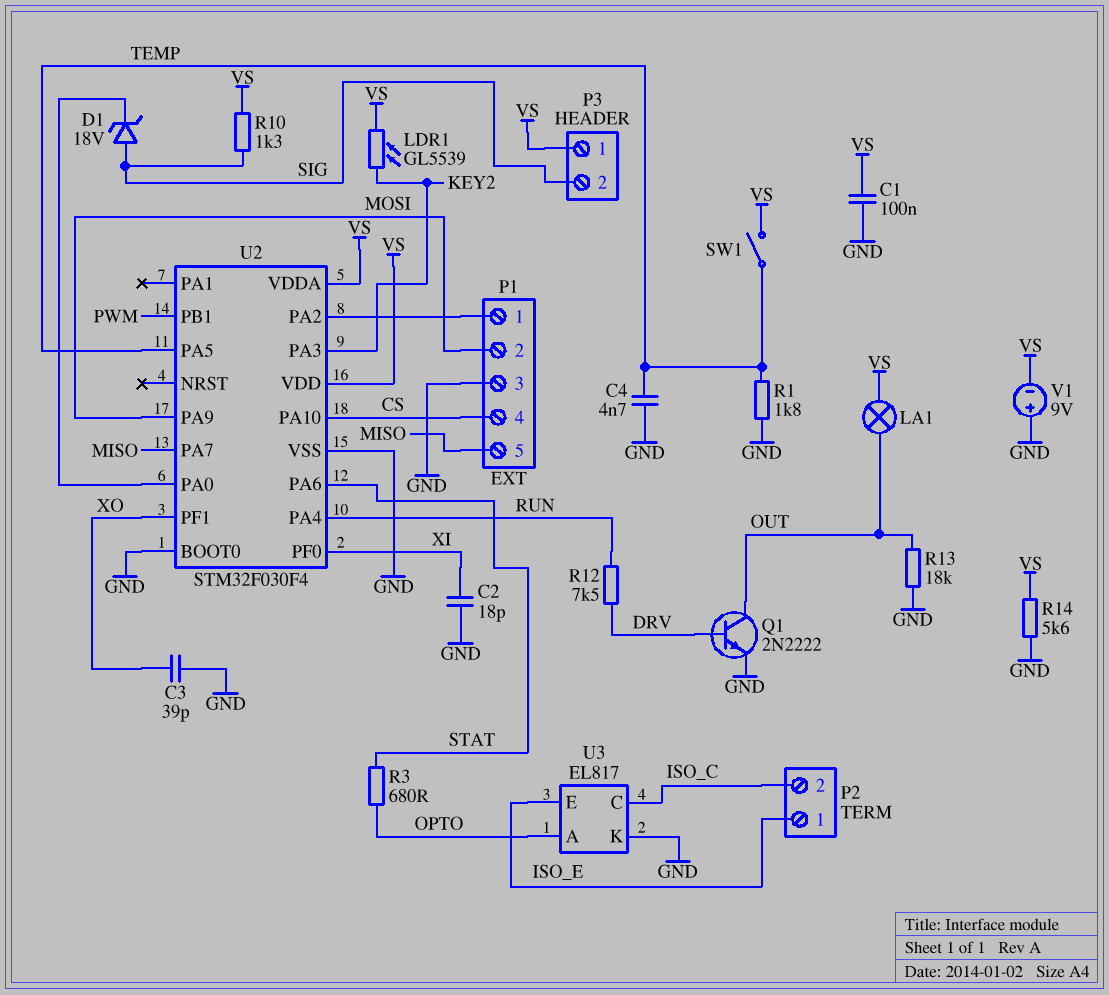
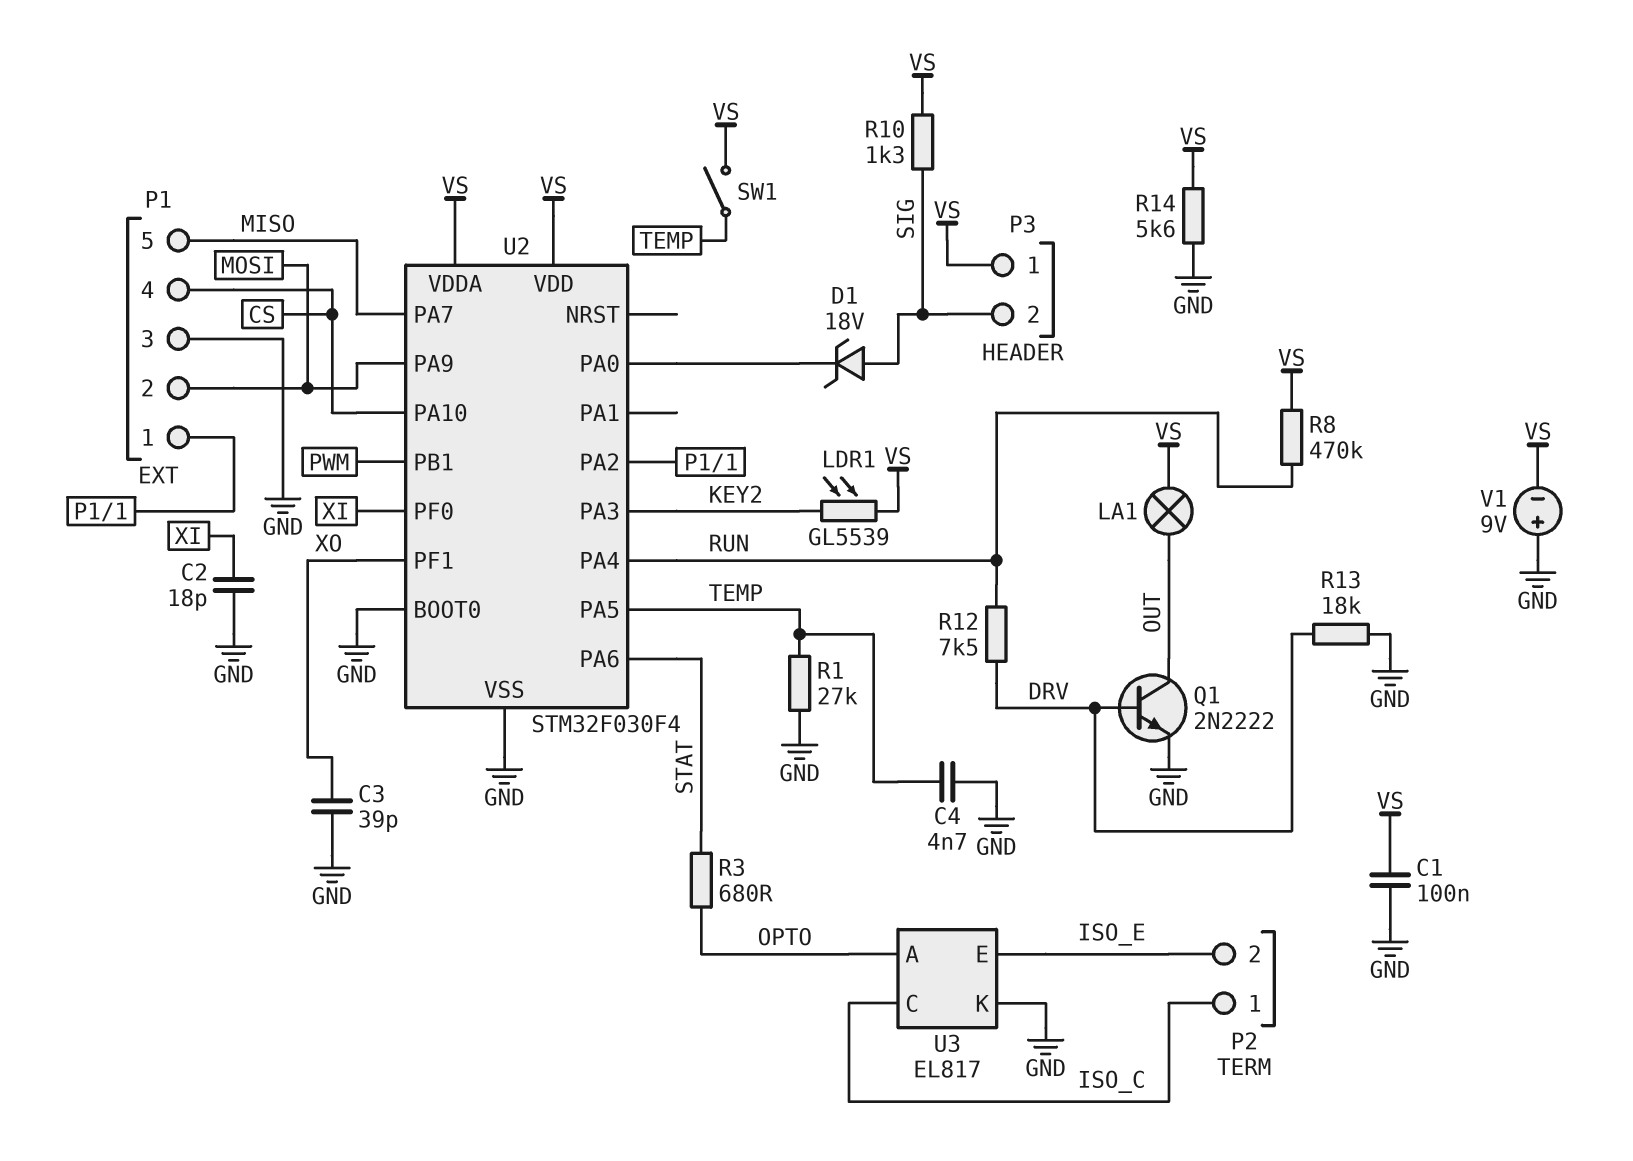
P2 pin 1: ISO_E -> ISO_C
P2 pin 2: ISO_C -> ISO_E
R1: 1.8k (GND, TEMP) -> 27k (GND, TEMP)
R8: none -> 470k (RUN, VS)
R13: 18k (GND, OUT) -> 18k (DRV, GND)

